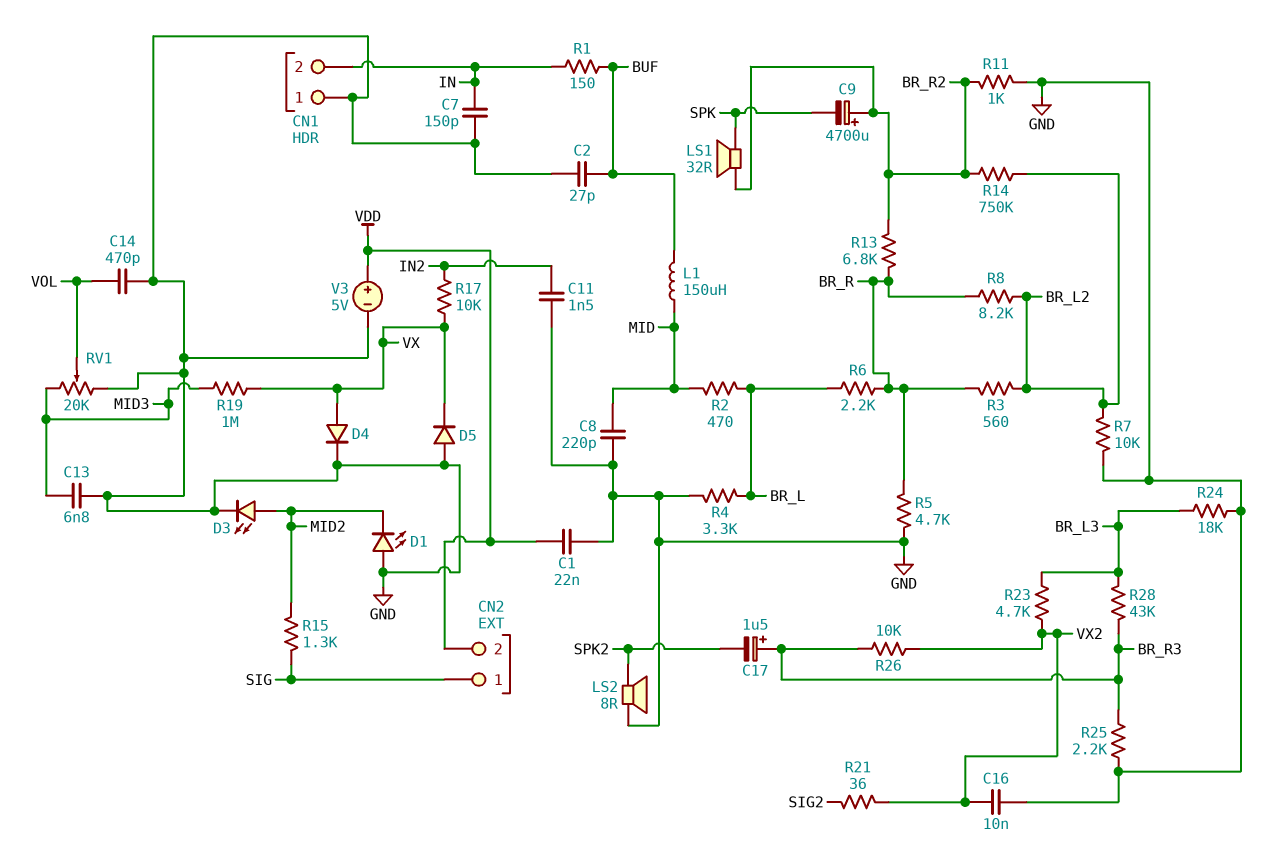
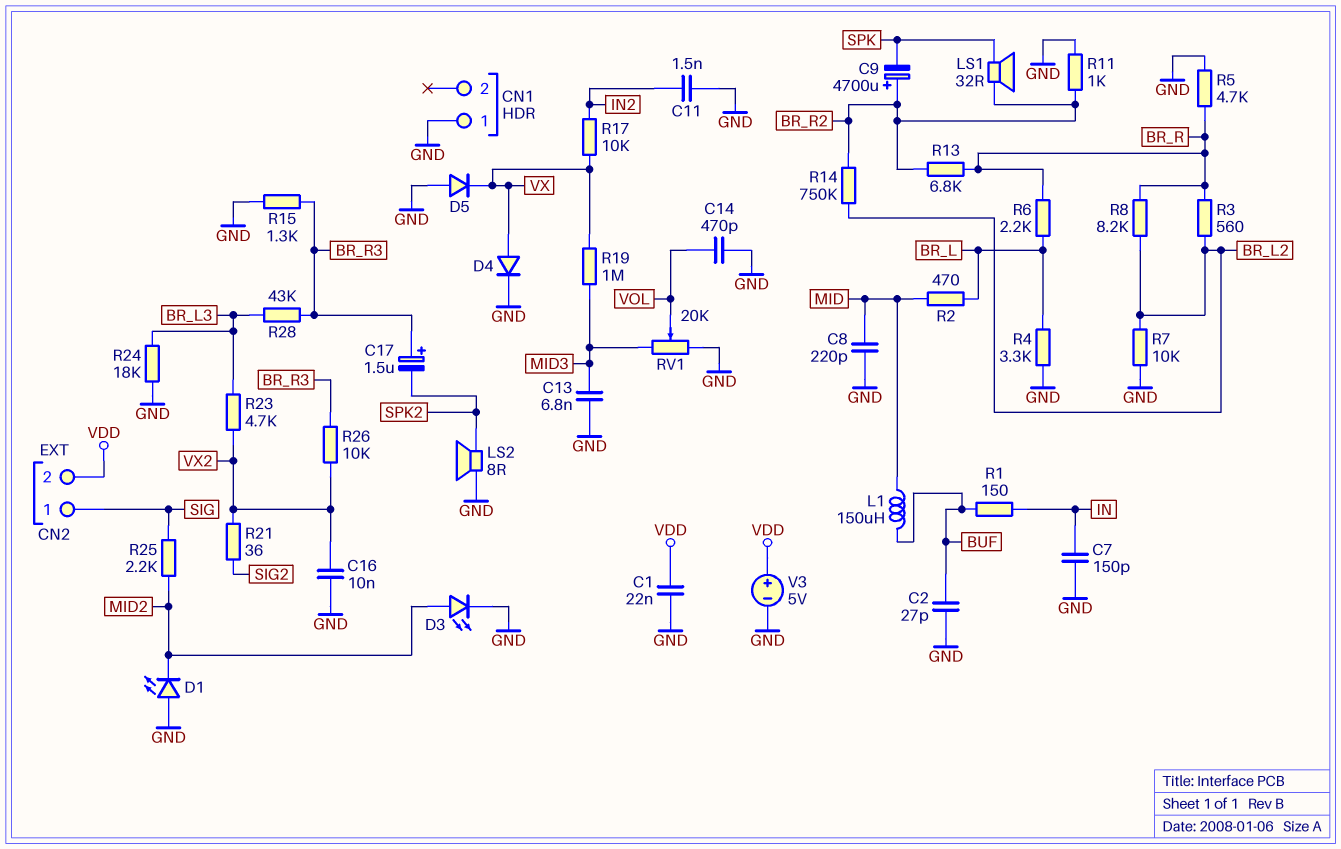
CN1 pin 2: IN -> none
R15: 1.3k (MID2, SIG) -> 1.3k (BR_R3, GND)
R25: 2.2k (BR_R3, GND) -> 2.2k (MID2, SIG)

